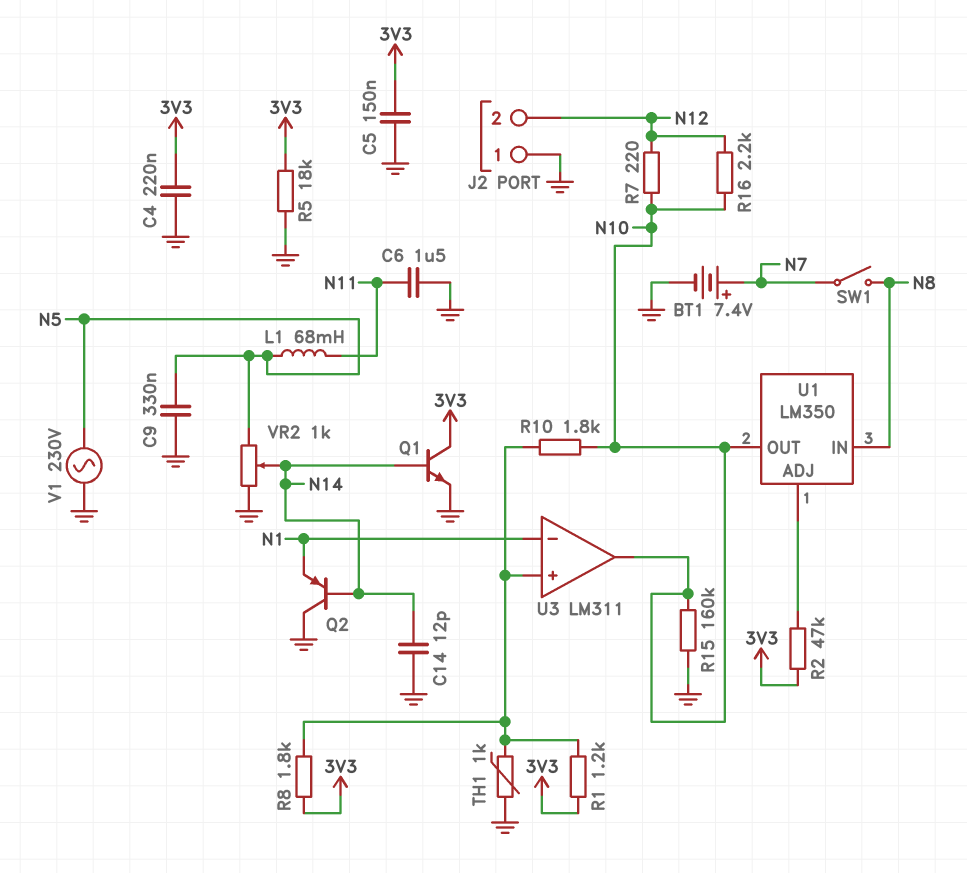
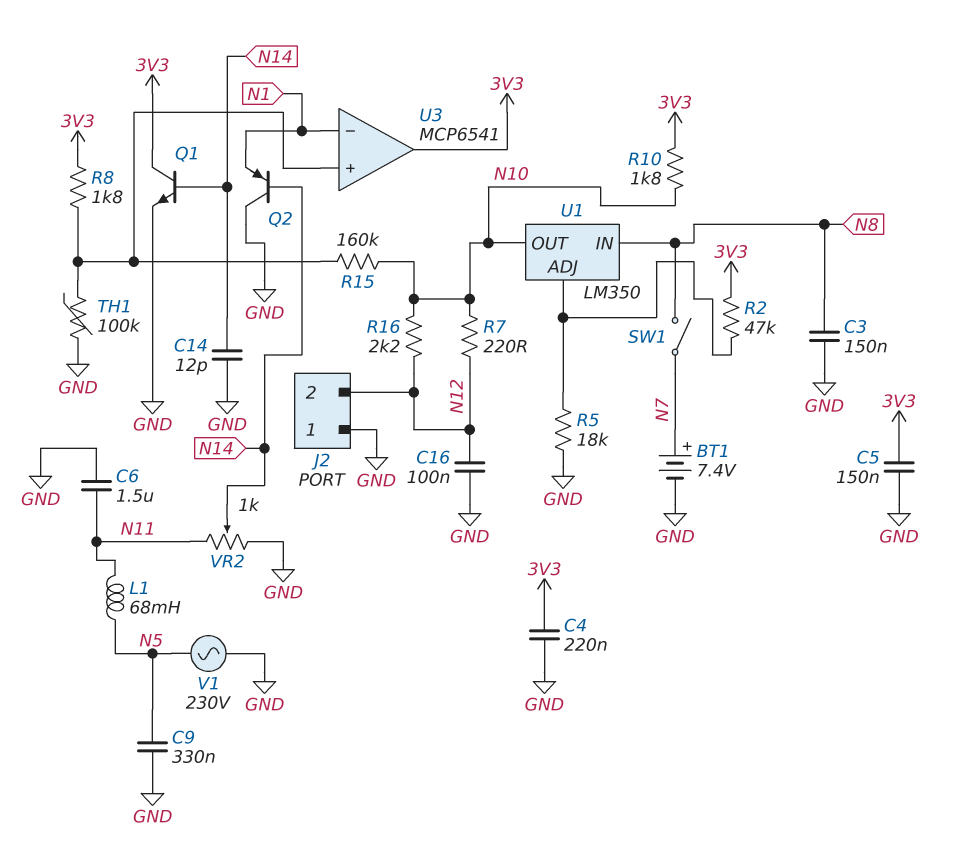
C3: none -> 150nF (GND, N8)
C16: none -> 100nF (GND, N12)
R1: 1.2k (3V3, U3/in+) -> none
R5: 18k (3V3, GND) -> 18k (GND, U1/ADJ)
R10: 1.8k (N10, U3/in+) -> 1.8k (3V3, N10)
R15: 160k (GND, N10) -> 160k (N10, U3/in+)
TH1: 1k (GND, U3/in+) -> 100k (GND, U3/in+)
U3: LM311 -> MCP6541
U3 pin out: N10 -> 3V3
VR2: 1k (GND, N5, wiper N14) -> 1k (GND, N11, wiper N14)

